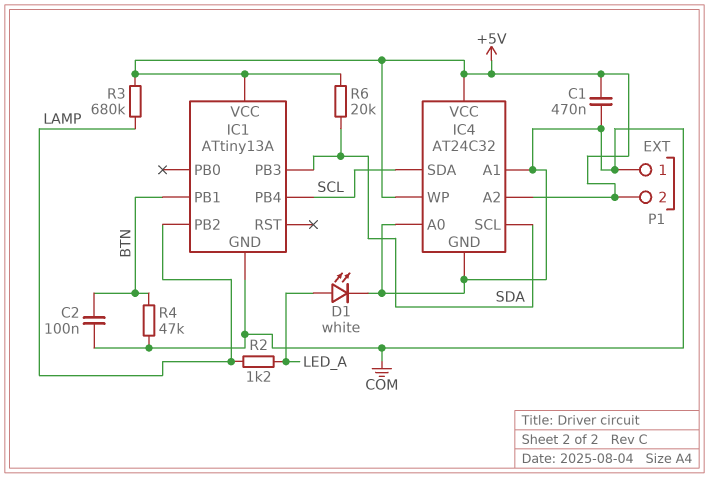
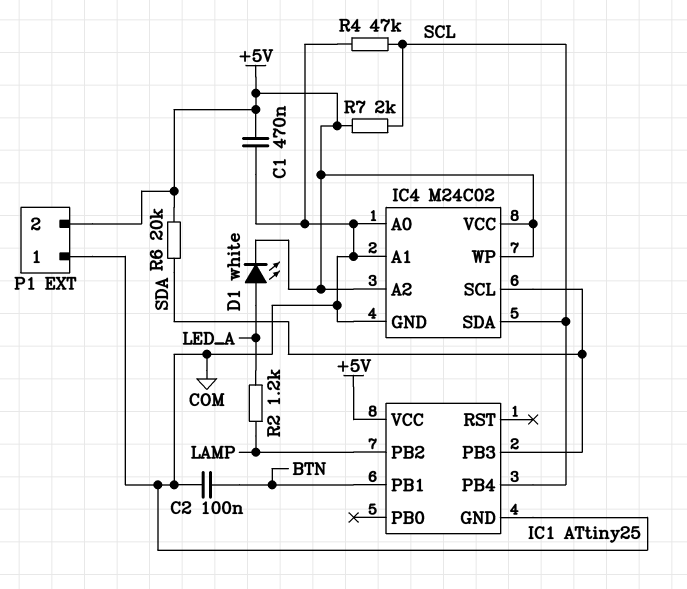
D1: LED white (A LED_A, K COM) -> LED white (A LED_A, K +5V)
IC1: ATtiny13A -> ATtiny25
IC4: AT24C32 -> M24C02
R3: 680k (+5V, LAMP) -> none
R4: 47k (BTN, COM) -> 47k (COM, SCL)
R7: none -> 2k (+5V, SCL)

